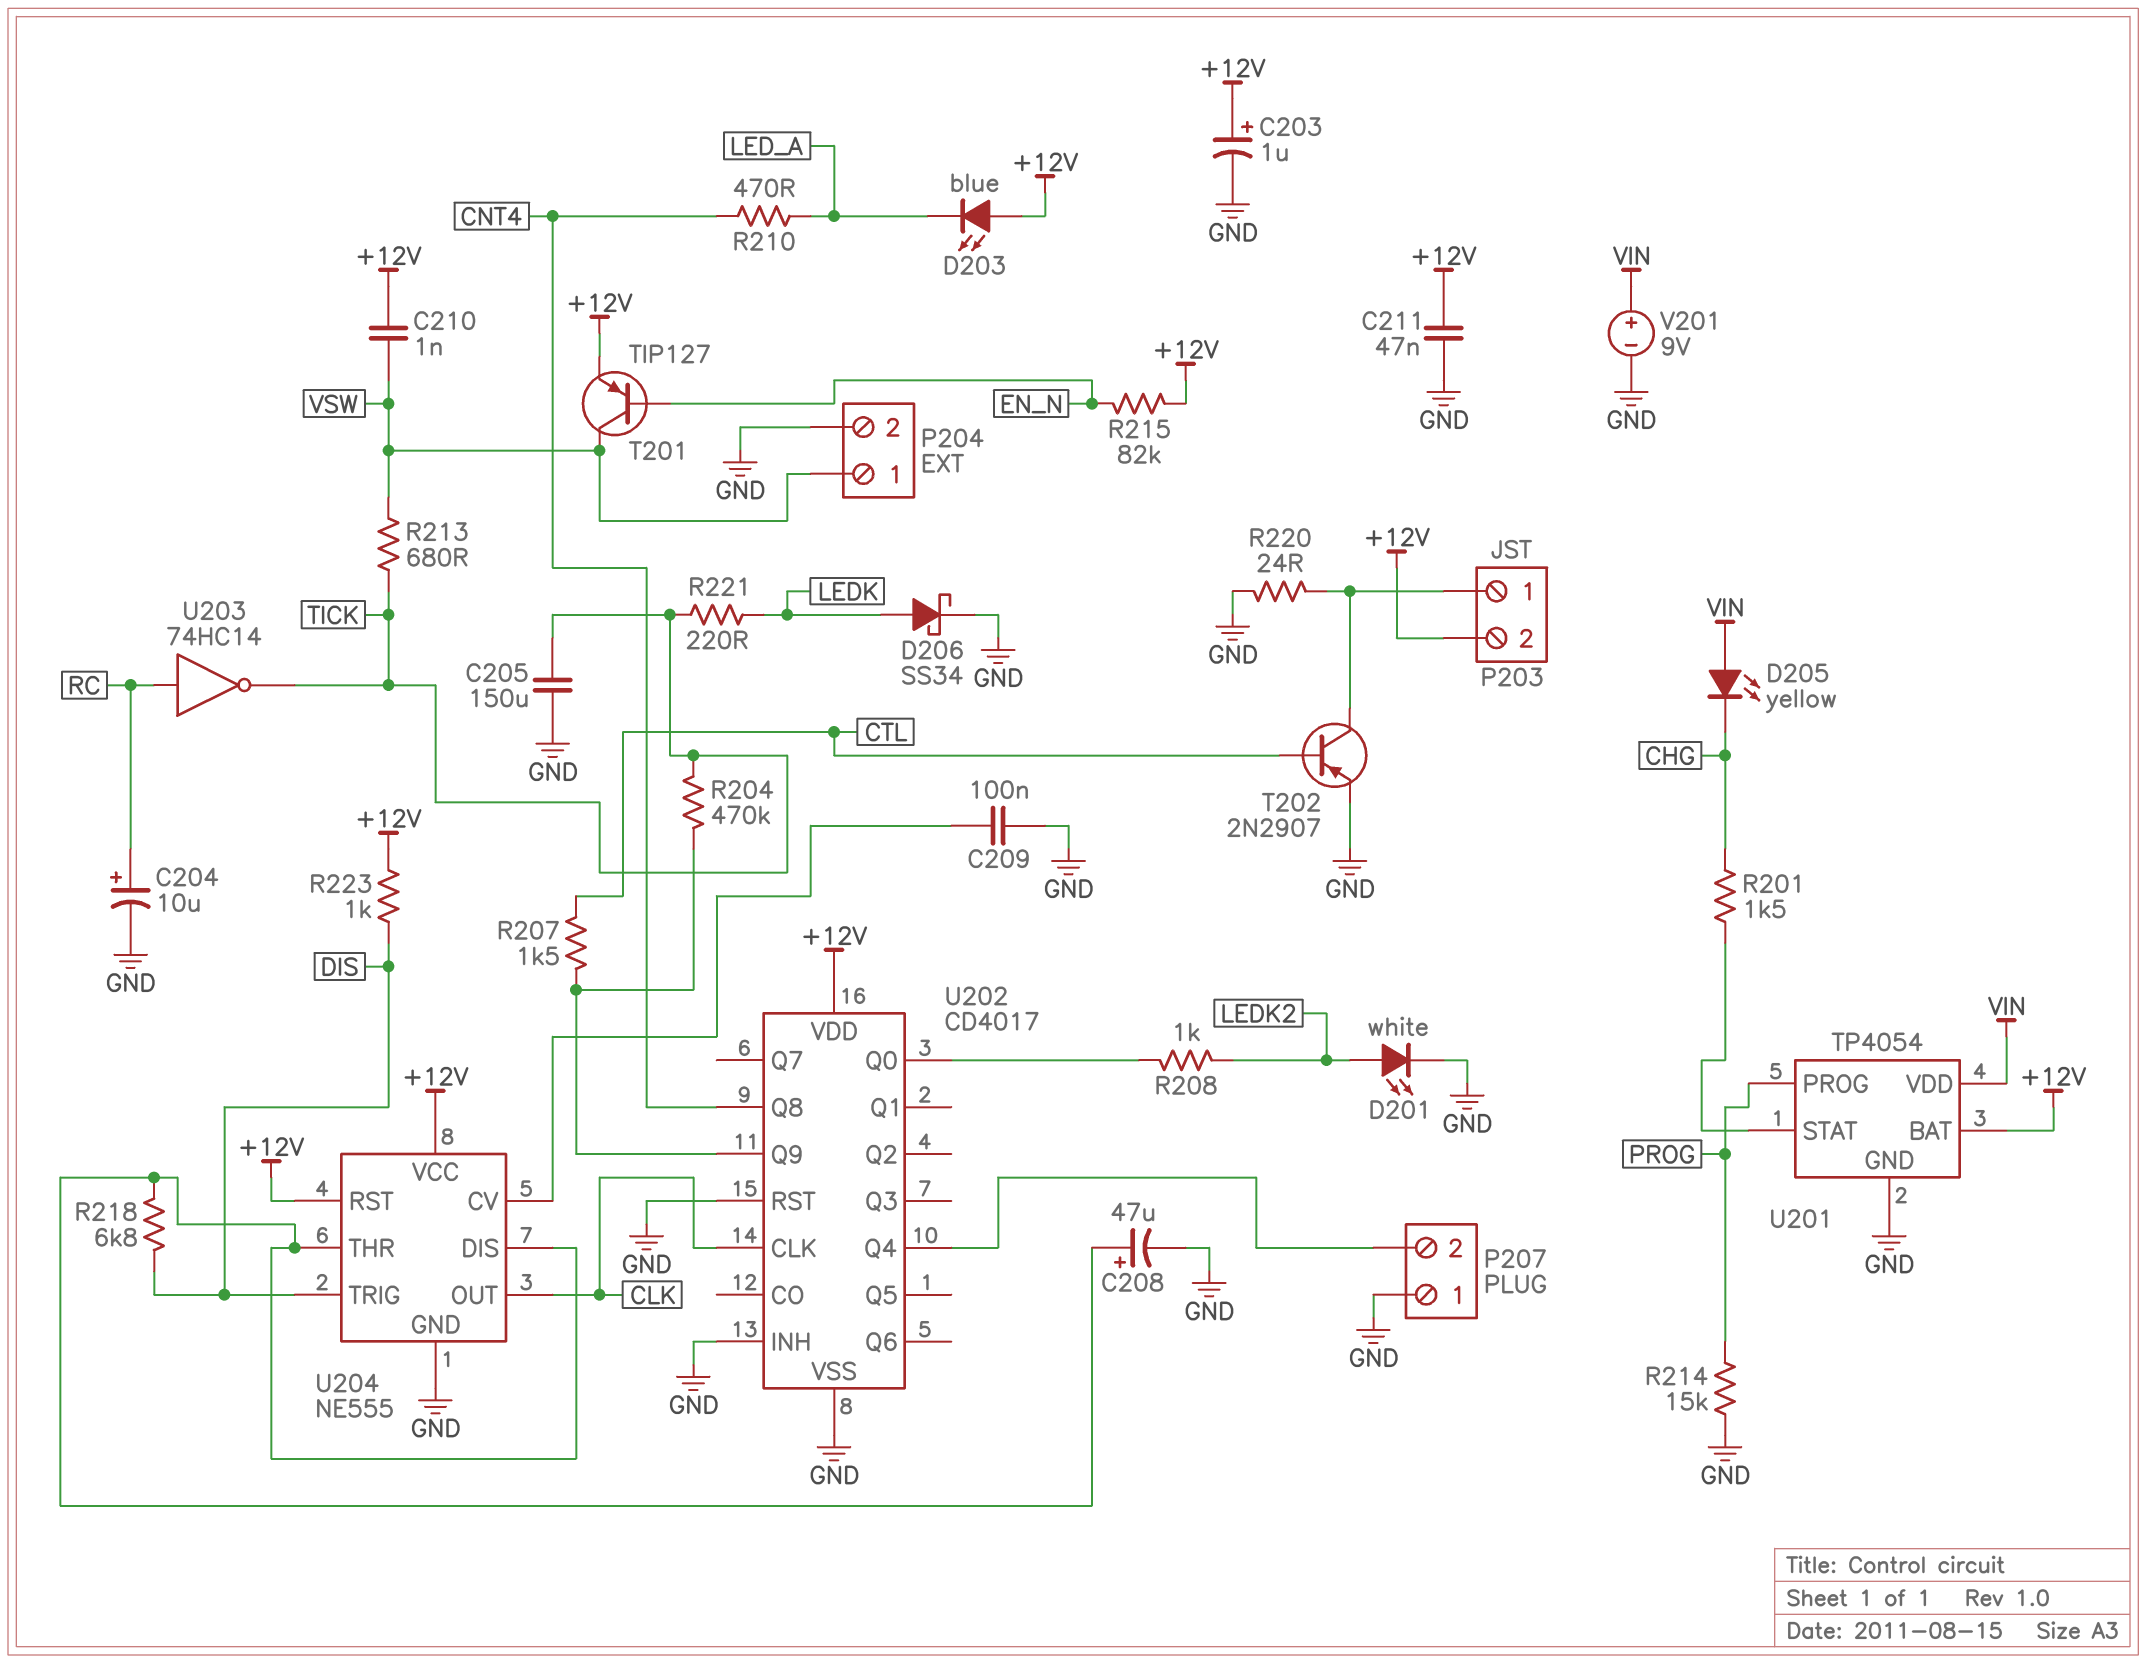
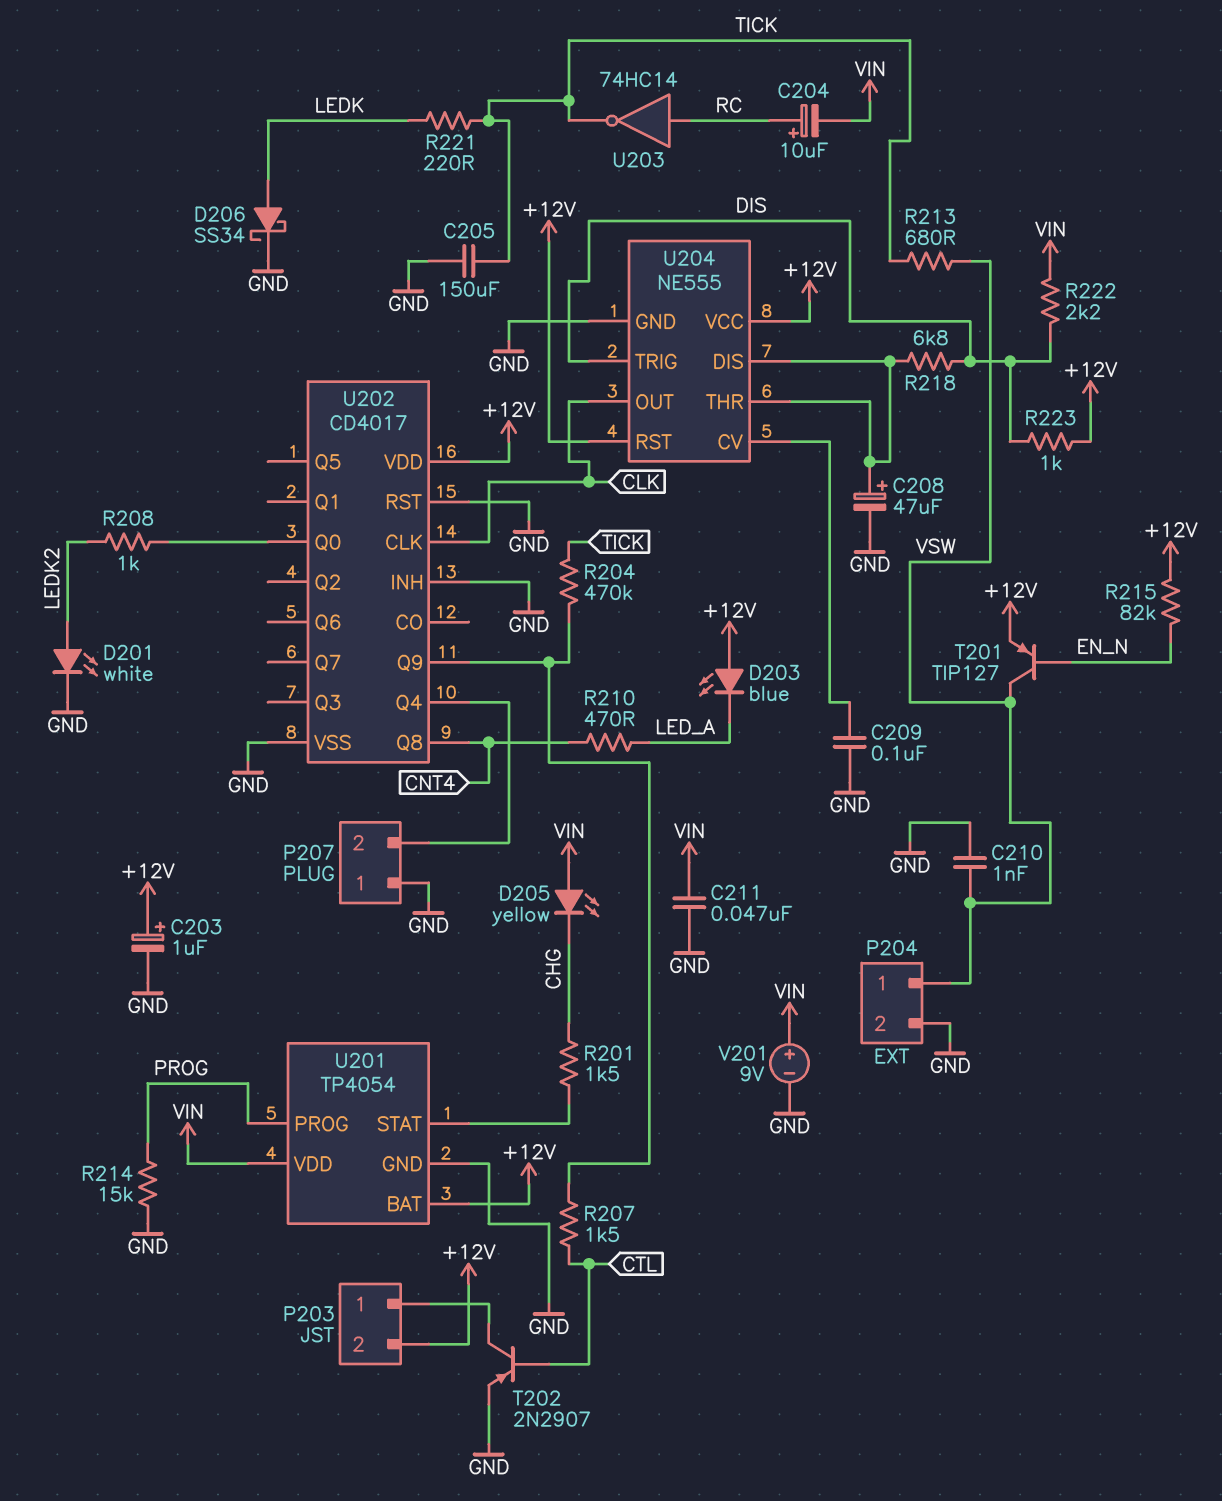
C204: 10uF (plus RC, minus GND) -> 10uF (plus RC, minus VIN)
C210: 1nF (+12V, VSW) -> 1nF (GND, VSW)
C211: 47nF (+12V, GND) -> 47nF (GND, VIN)
R220: 24 (GND, P203/1) -> none
R222: none -> 2.2k (DIS, VIN)

